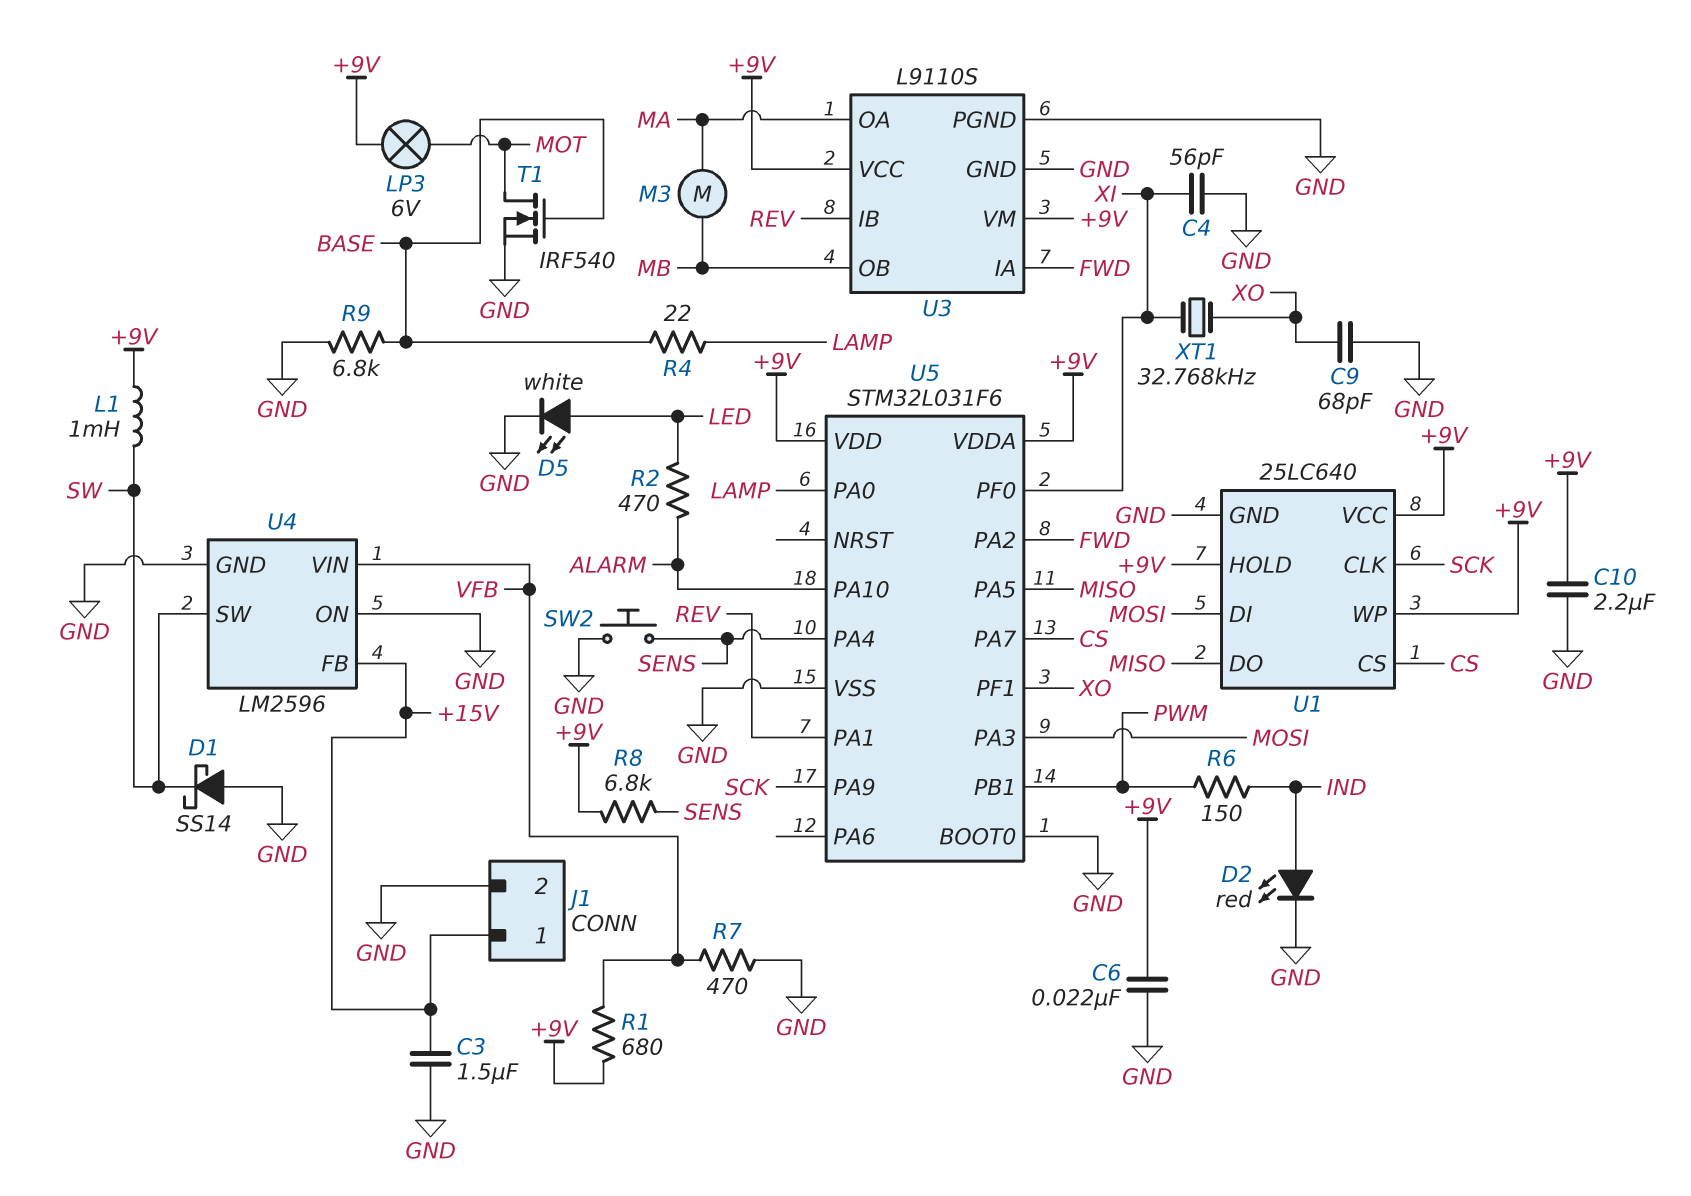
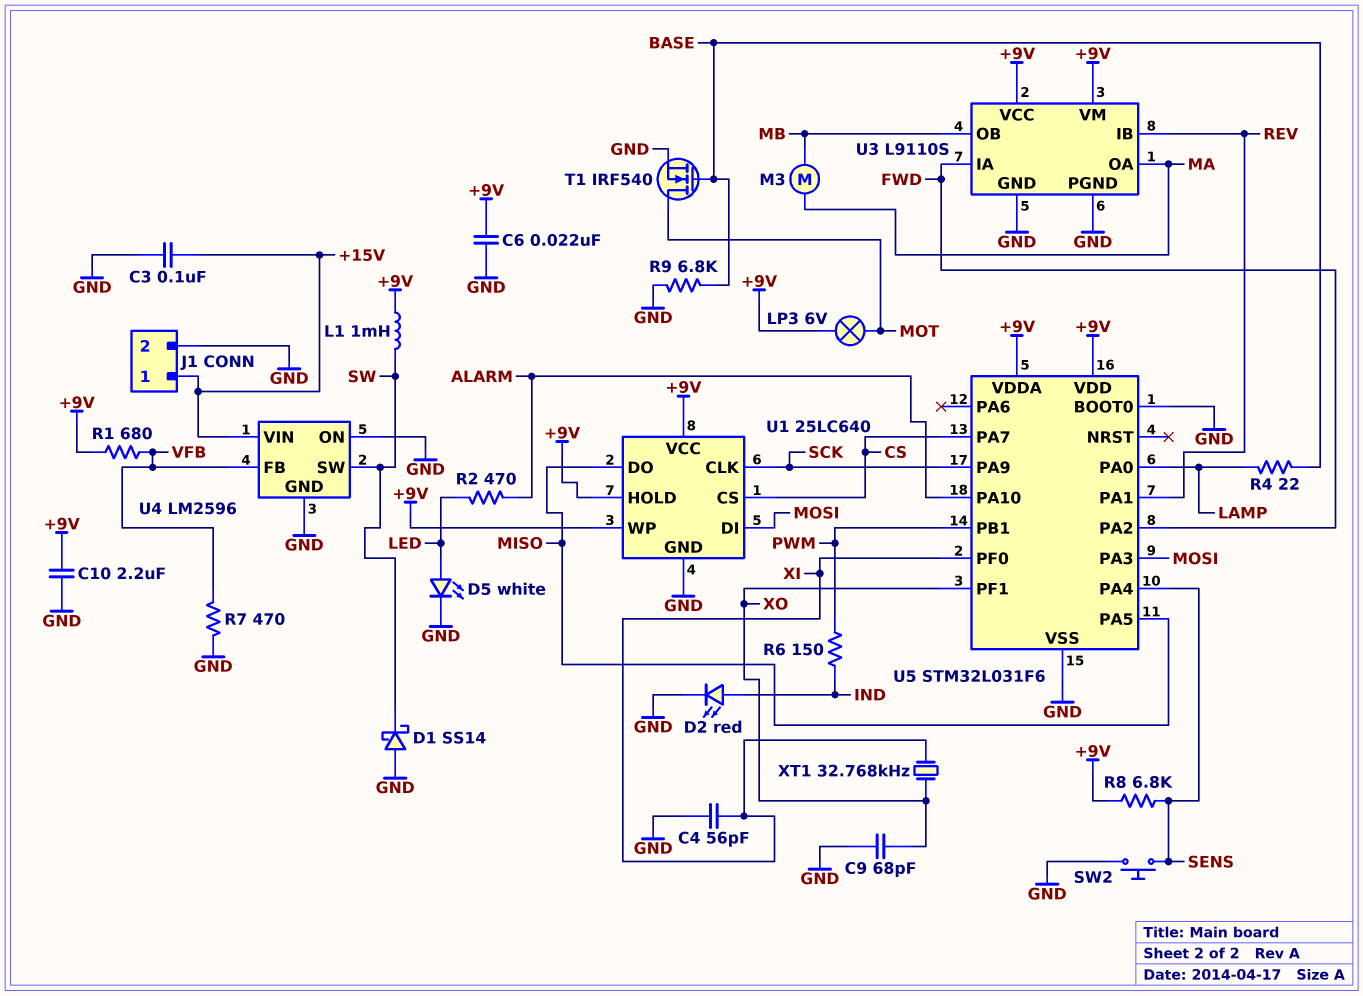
C3: 1.5uF (+15V, GND) -> 100nF (+15V, GND)
U4 pin FB: +15V -> VFB
U4 pin VIN: VFB -> +15V

